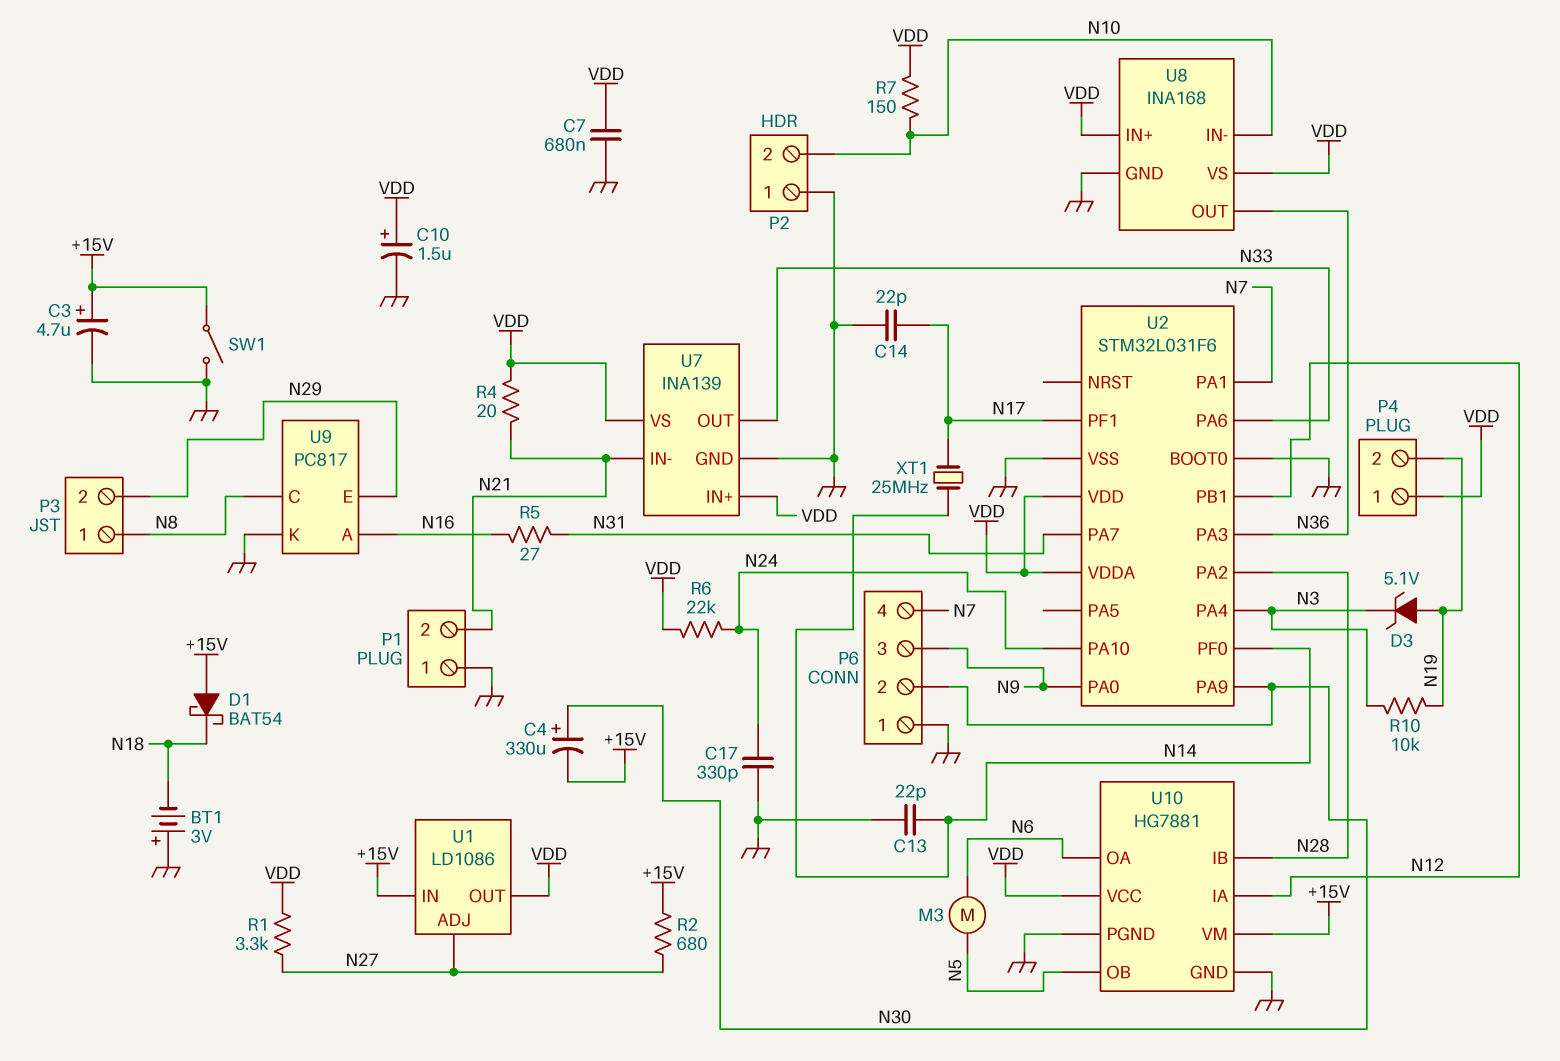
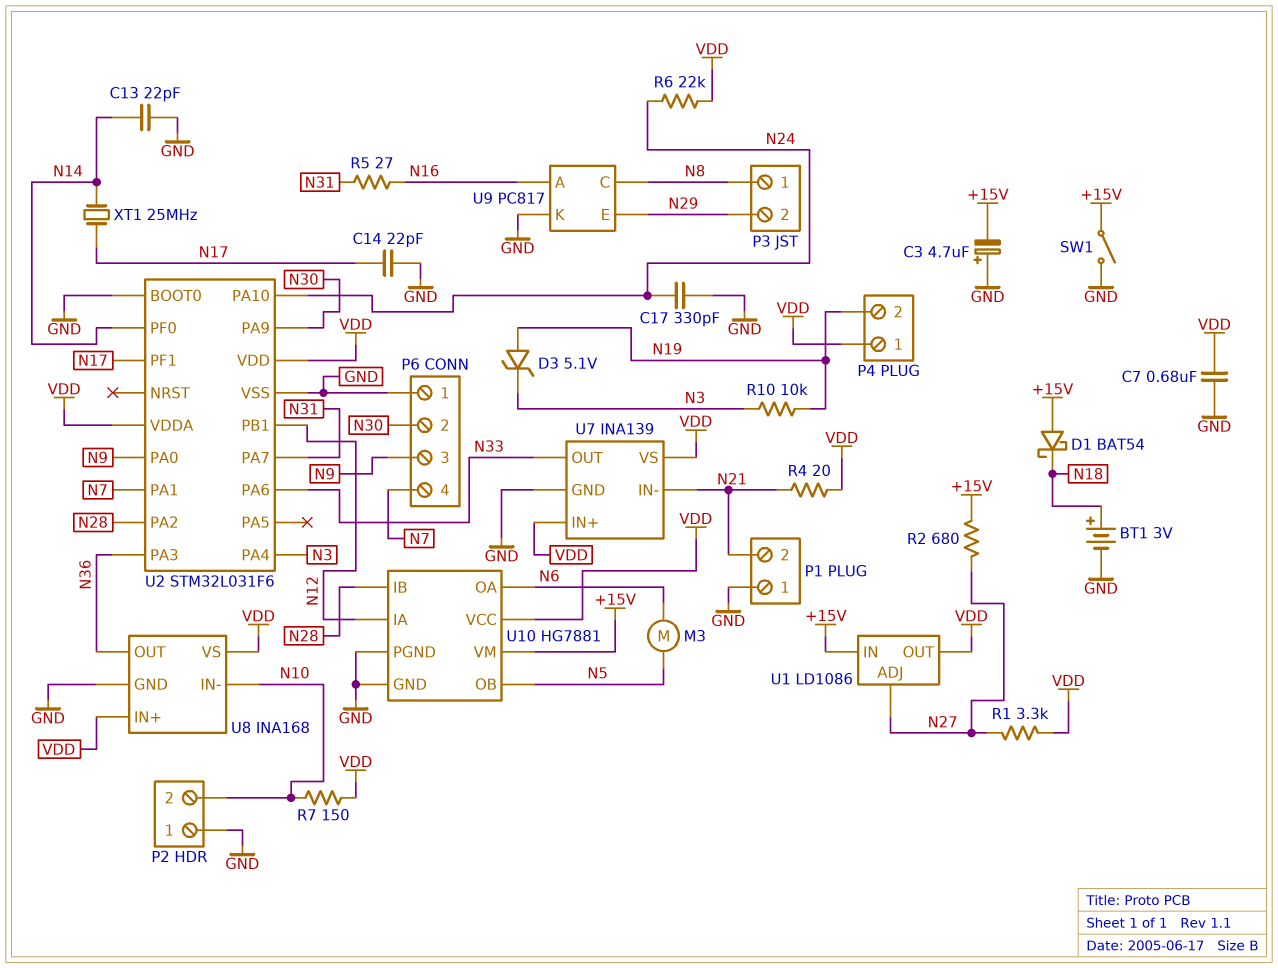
BT1: 3V (plus GND, minus N18) -> 3V (plus N18, minus GND)
C3: 4.7uF (plus +15V, minus GND) -> 4.7uF (plus GND, minus +15V)
C4: 330uF (plus N30, minus +15V) -> none
C10: 1.5uF (plus VDD, minus GND) -> none

